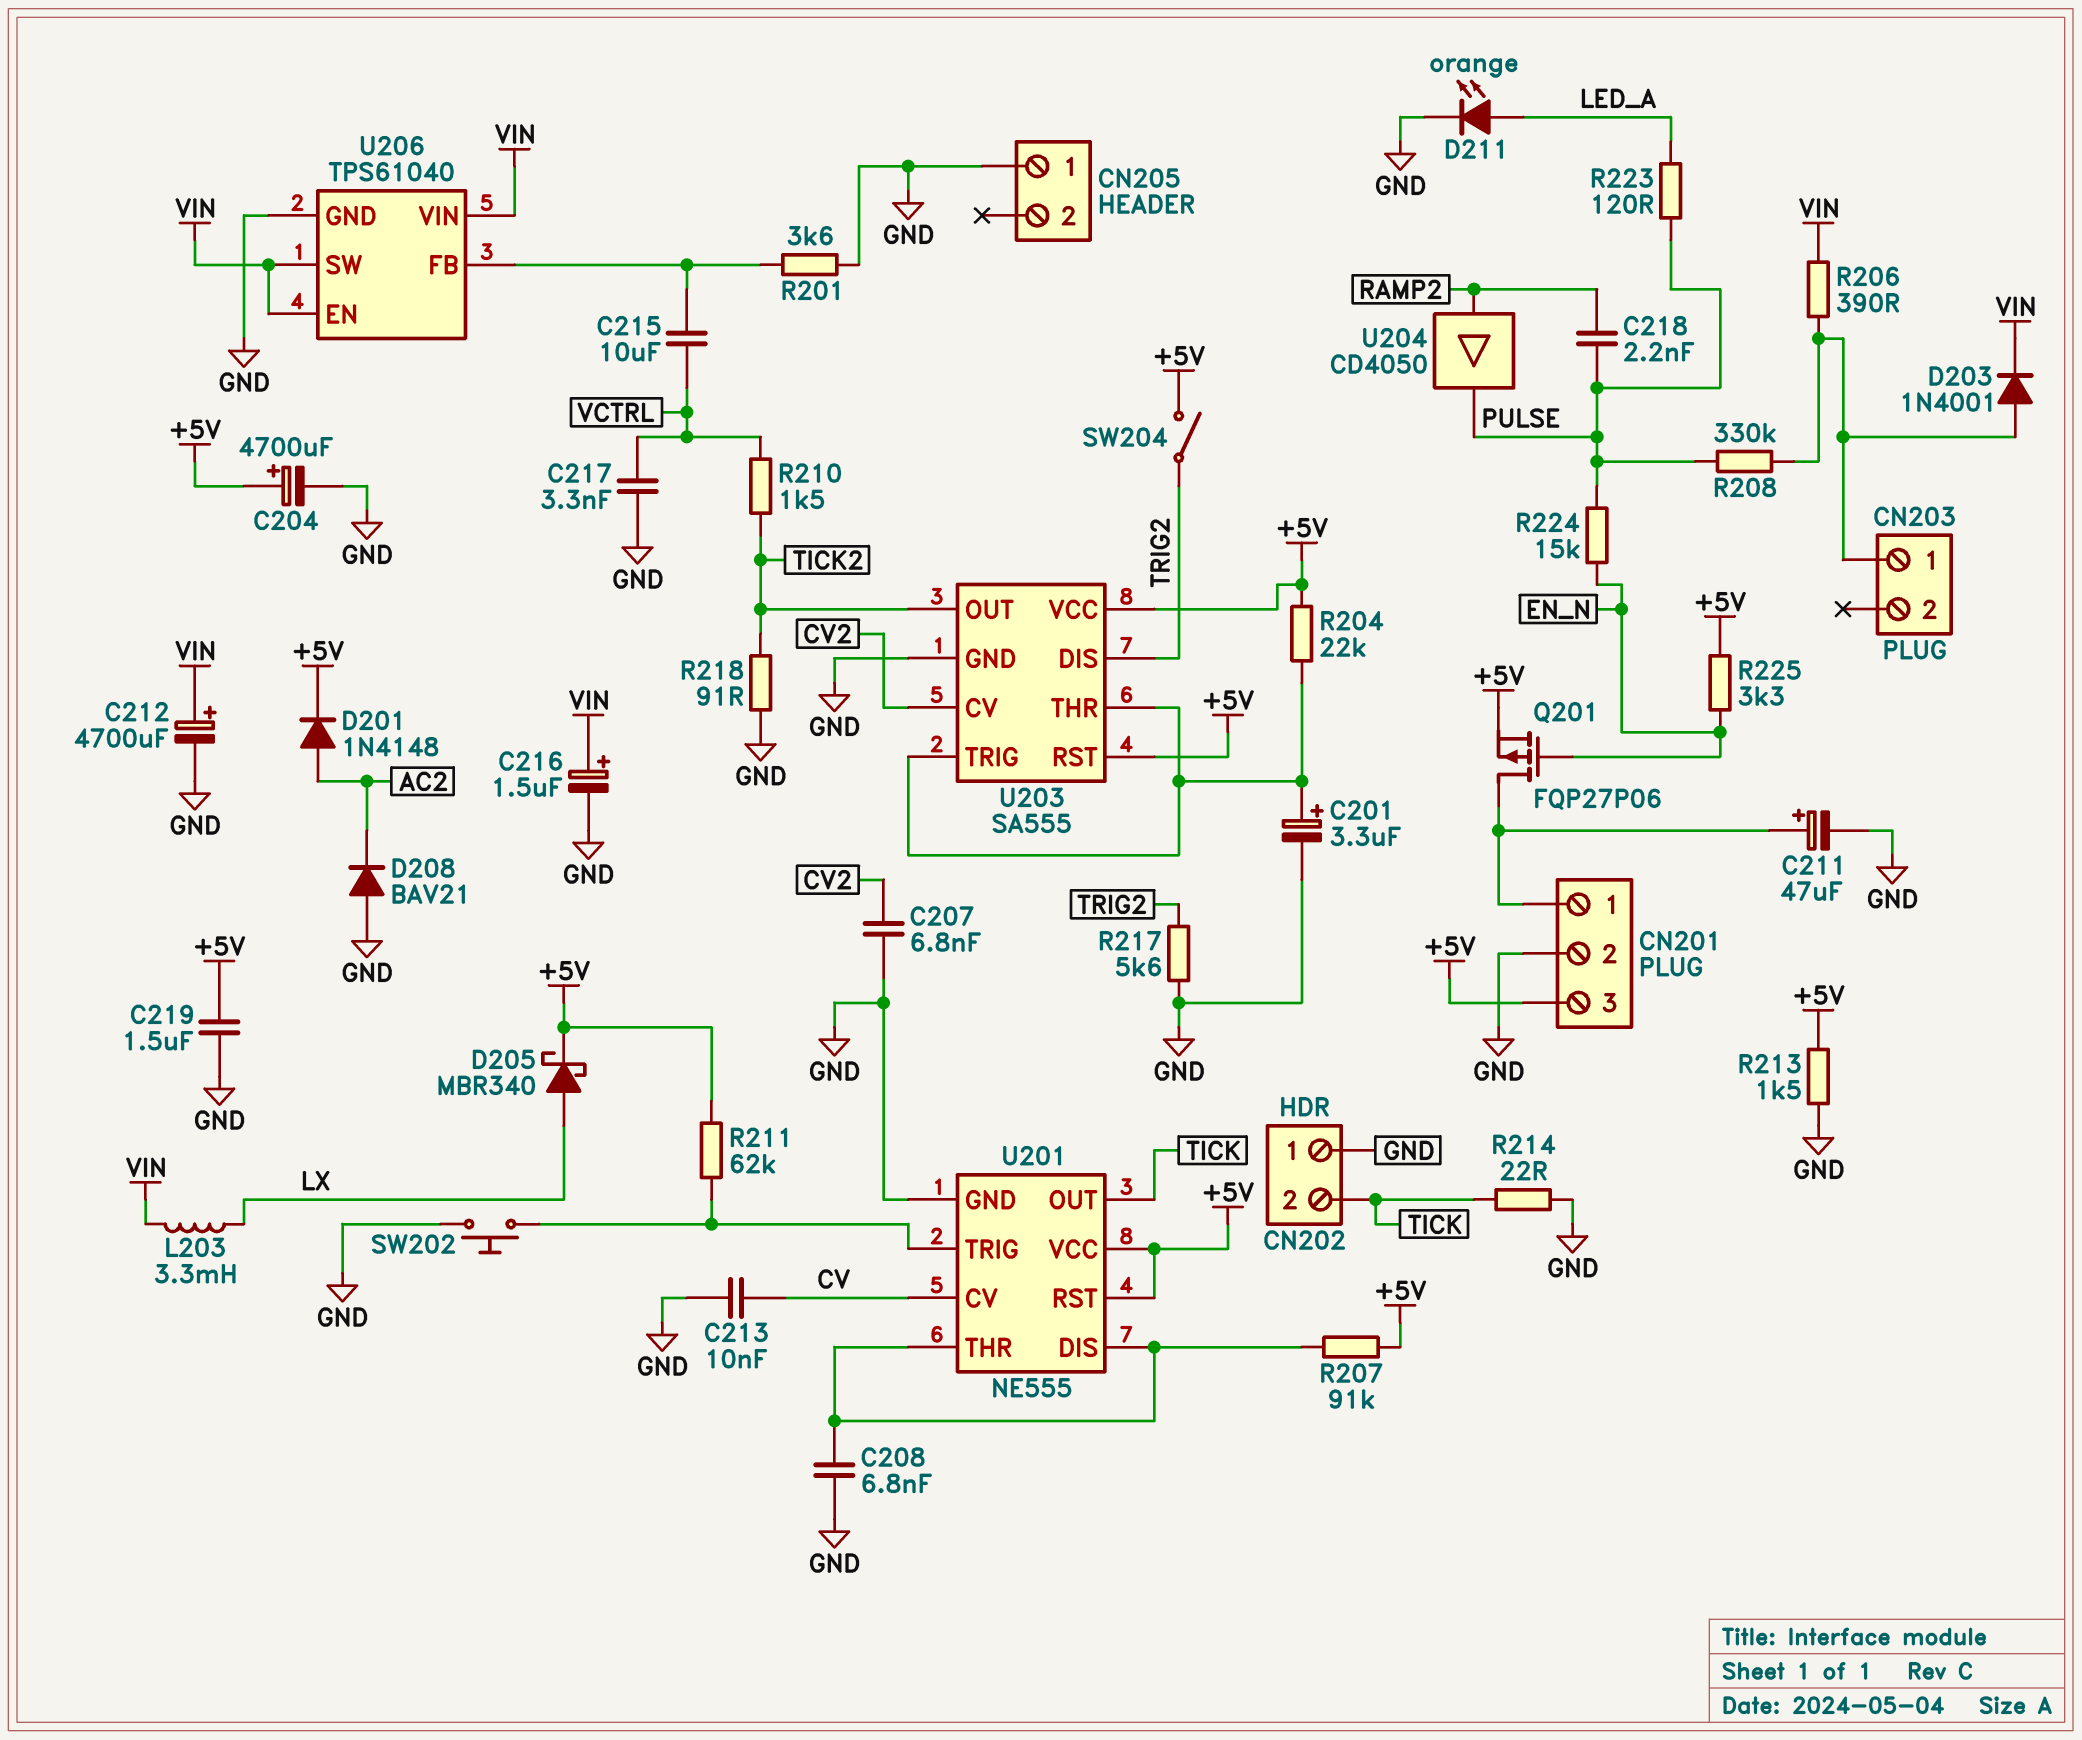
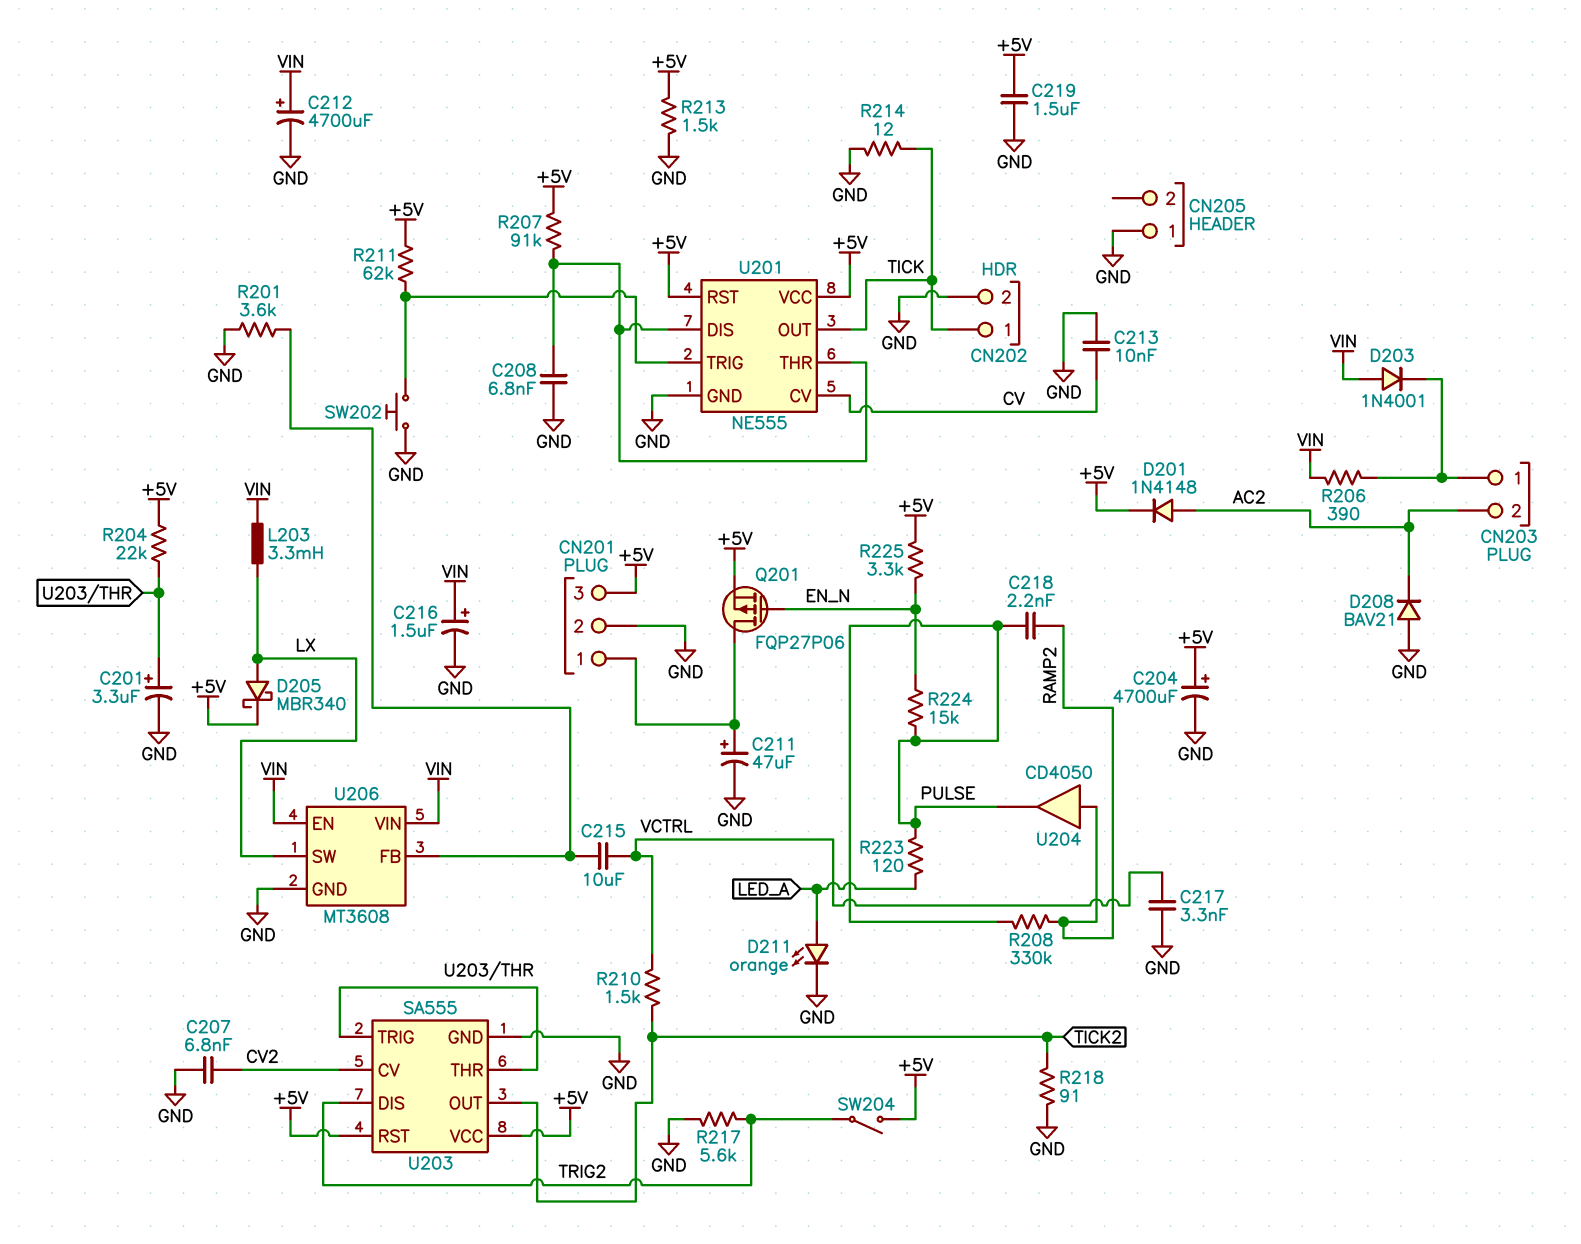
CN202 pin 1: GND -> TICK
CN202 pin 2: TICK -> GND
CN203 pin 2: none -> AC2
D203: diode 1N4001 (A CN203/1, K VIN) -> diode 1N4001 (A VIN, K CN203/1)
R208: 330k (CN203/1, PULSE) -> 330k (PULSE, RAMP2)
R214: 22 (GND, TICK) -> 12 (GND, TICK)
U206: TPS61040 -> MT3608
U206 pin SW: VIN -> LX

